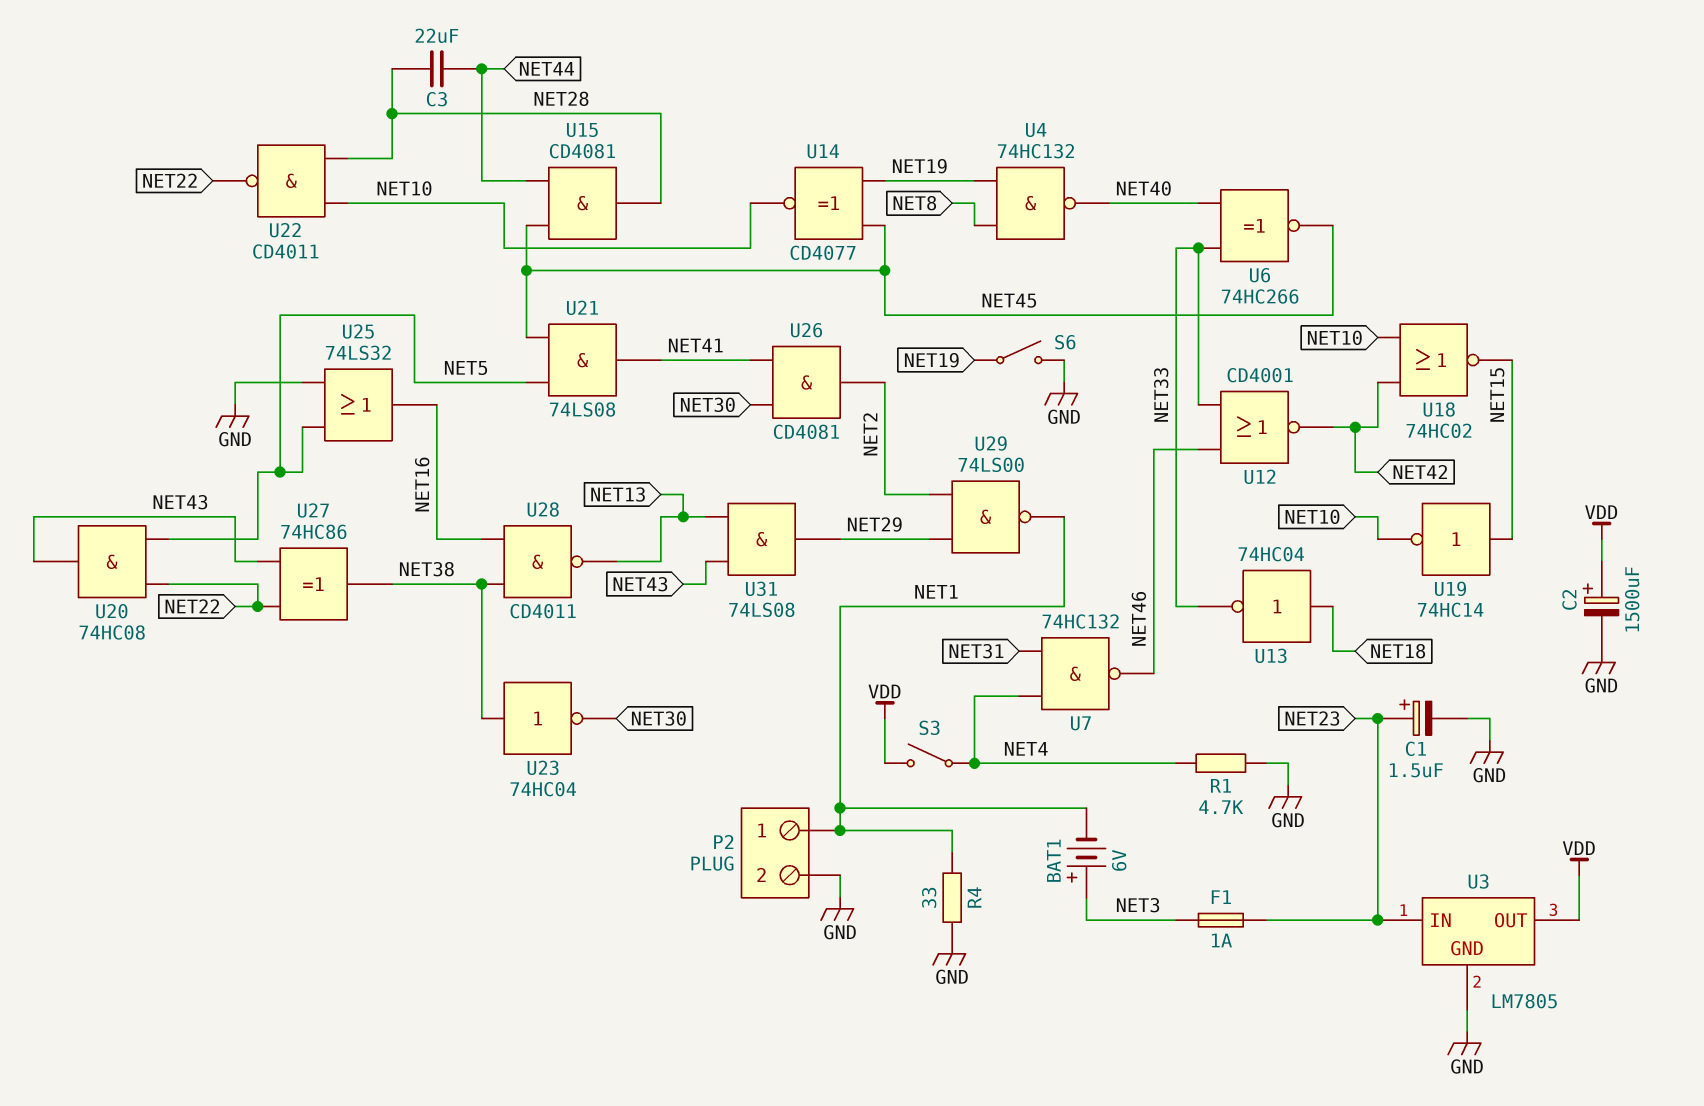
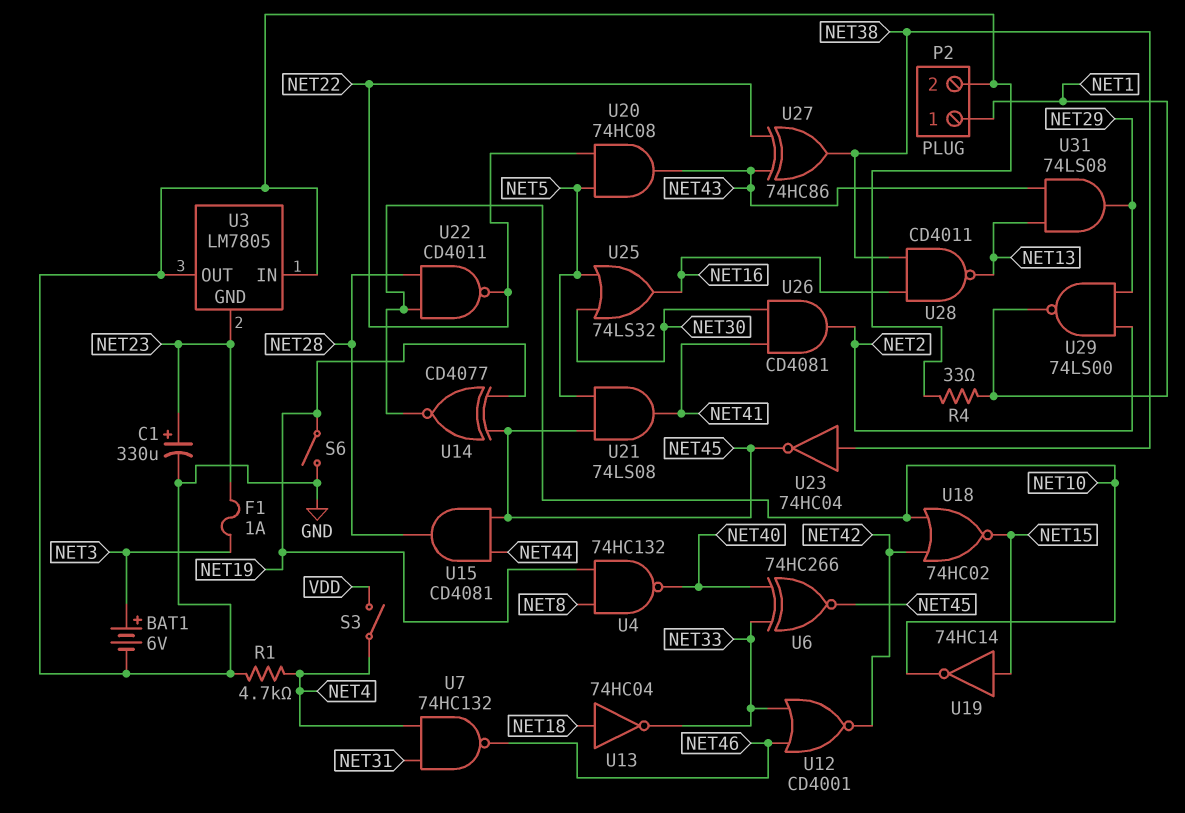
BAT1: 6V (plus NET3, minus NET1) -> 6V (plus NET3, minus GND)
C1: 1.5uF (plus NET23, minus GND) -> 330uF (plus NET23, minus GND)
C2: 1500uF (plus VDD, minus GND) -> none
C3: 22uF (NET28, NET44) -> none
U3 pin GND: GND -> NET23
U3 pin IN: NET23 -> GND
U3 pin OUT: VDD -> GND
U23: NOT 74HC04 (in NET38, out NET30) -> NOT 74HC04 (in NET38, out NET45)
U25: OR 74LS32 (in GND, in NET5, out NET16) -> OR 74LS32 (in NET5, in NET30, out NET16)

